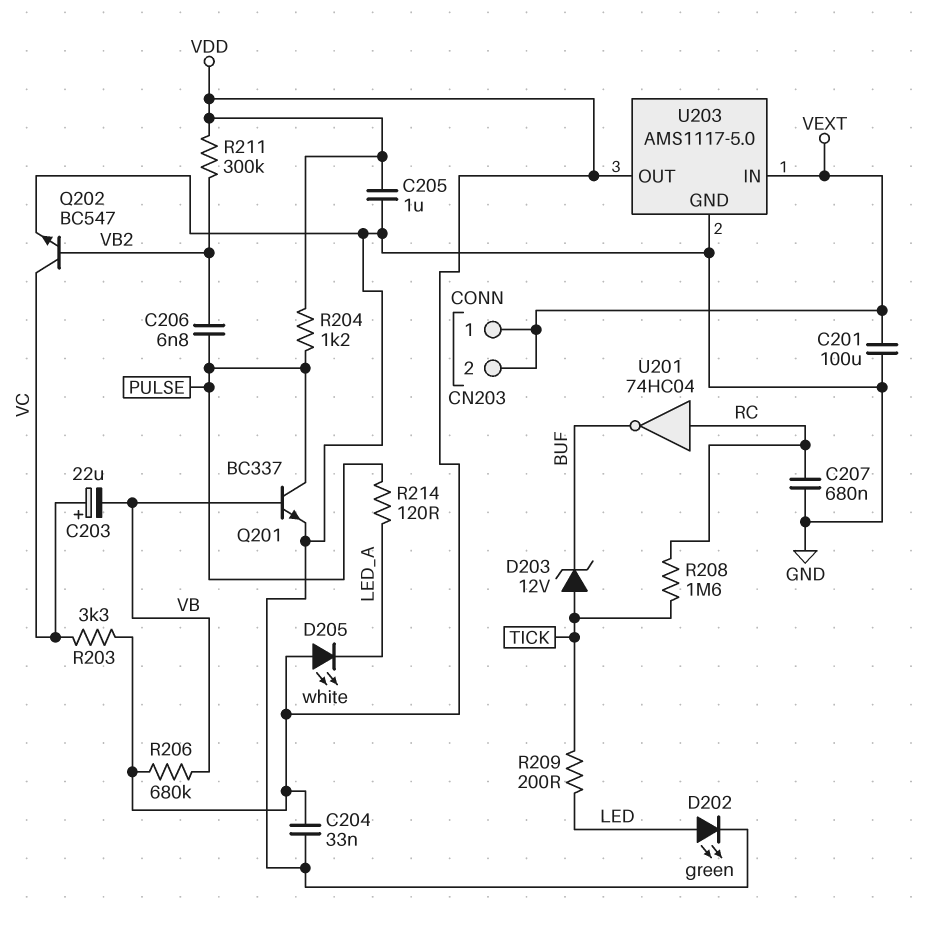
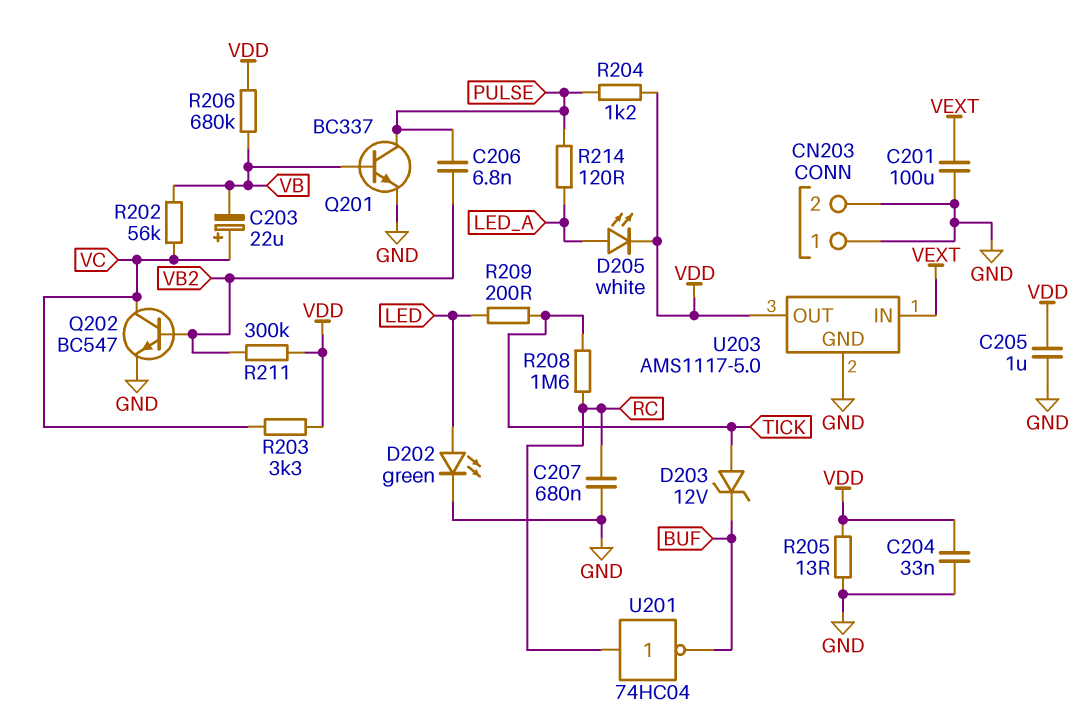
CN203 pin 1: VEXT -> GND
CN203 pin 2: VEXT -> GND
D205: LED white (A VDD, K LED_A) -> LED white (A LED_A, K VDD)
R202: none -> 56k (VB, VC)
R205: none -> 13 (GND, VDD)

